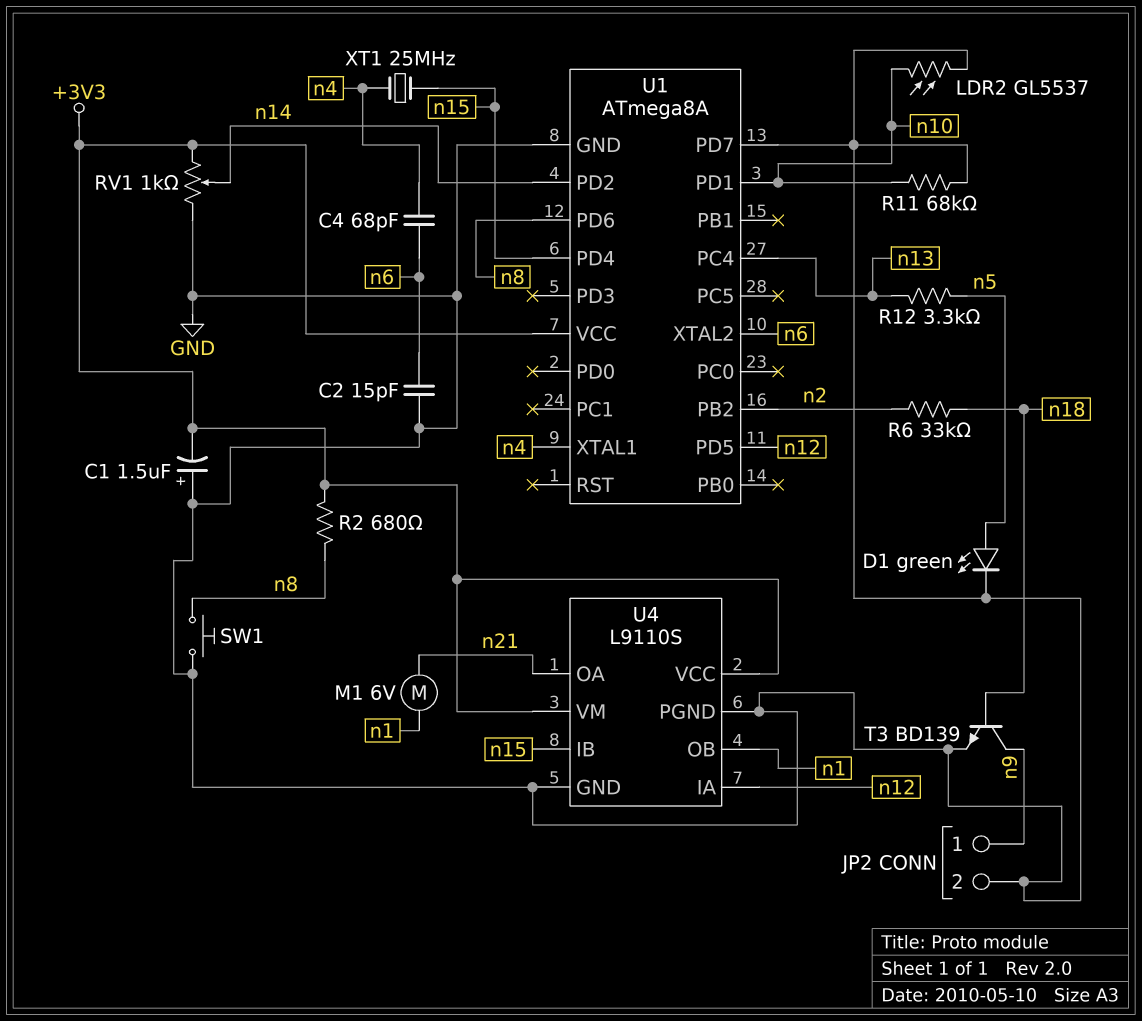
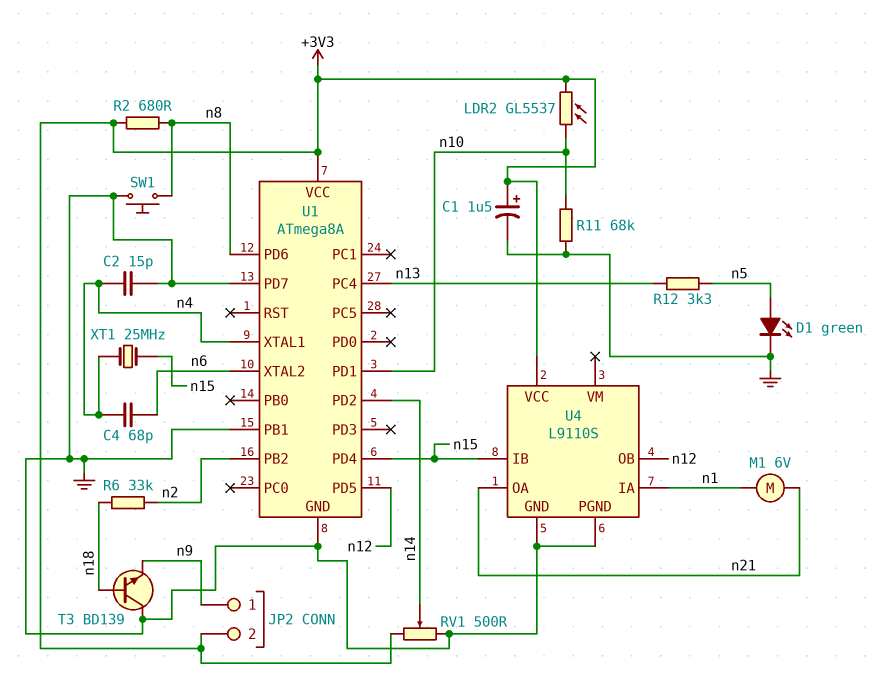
C1: 1.5uF (plus GND, minus +3V3) -> 1.5uF (plus +3V3, minus GND)
C2: 15pF (GND, n6) -> 15pF (GND, n4)
JP2 pin 2: GND -> +3V3
LDR2: GL5537 (GND, n10) -> GL5537 (+3V3, n10)
RV1: 1k (+3V3, GND, wiper n14) -> 500 (+3V3, GND, wiper n14)
T3: NPN BD139 (B n18, C n9, E GND) -> NPN BD139 (B n18, C GND, E n9)
U1 pin PB1: none -> GND
U4 pin IA: n12 -> n1
U4 pin OB: n1 -> n12
U4 pin VM: +3V3 -> none

